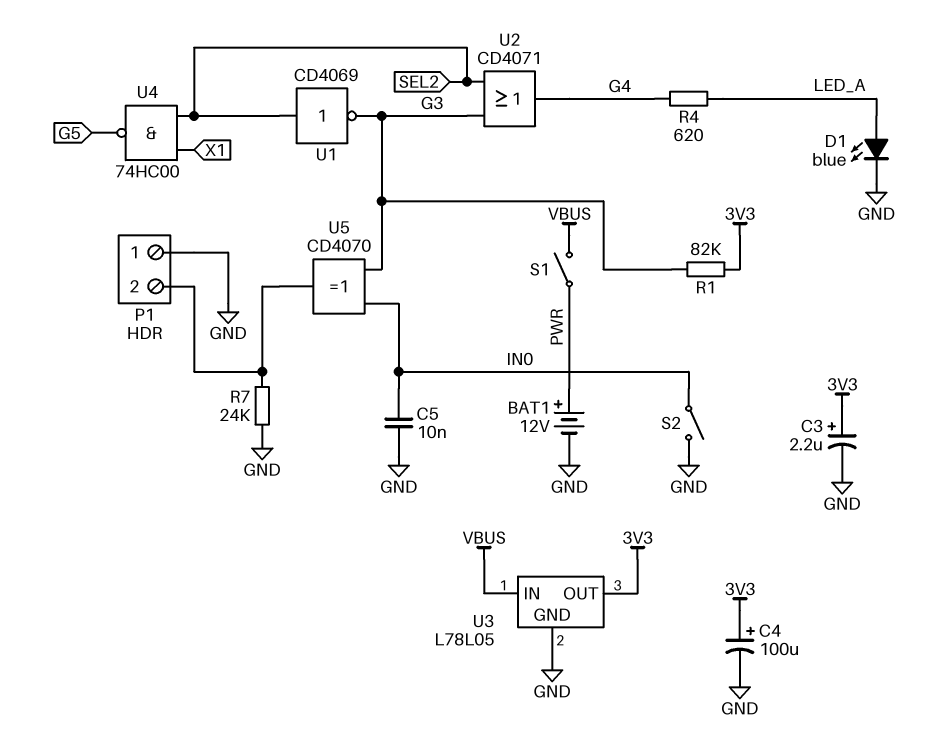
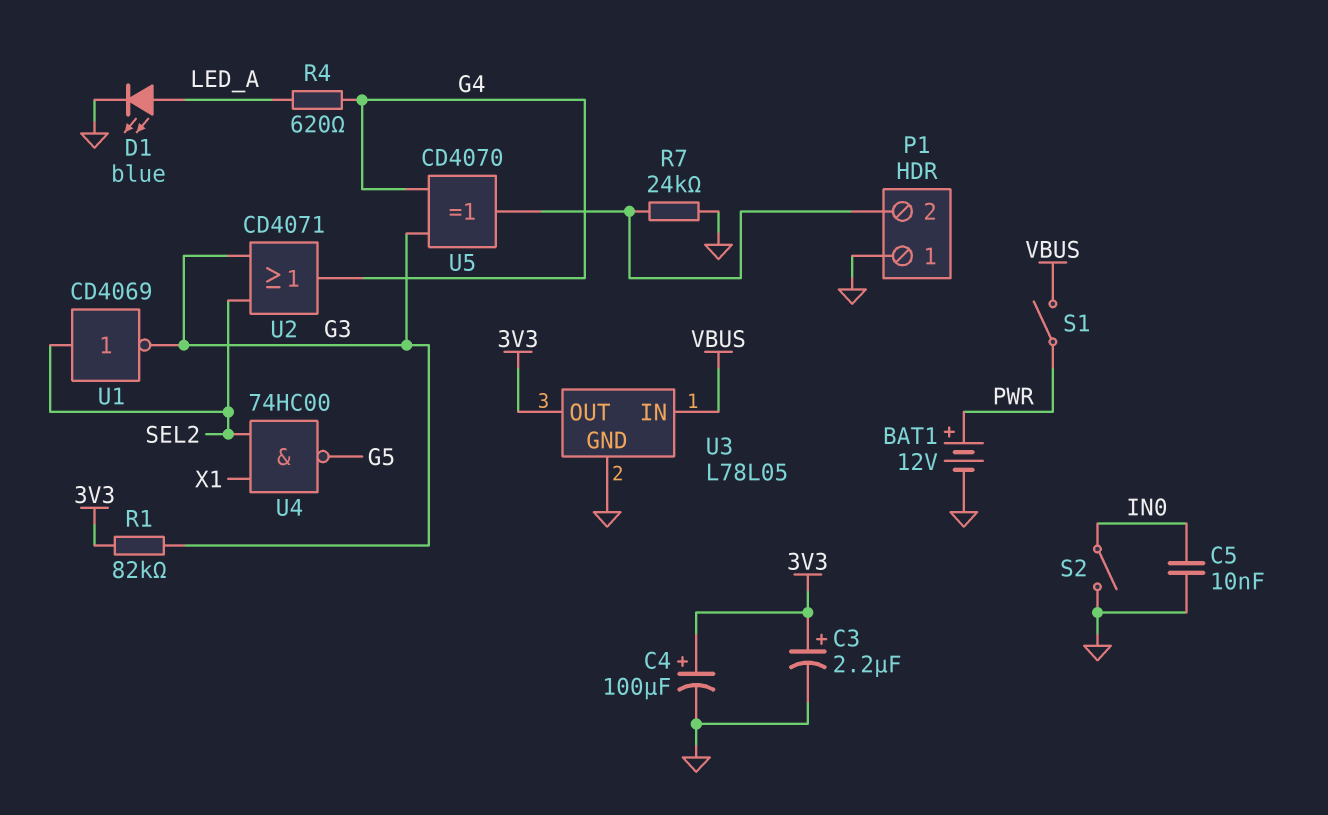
U5: XOR CD4070 (in G3, in IN0, out P1/2) -> XOR CD4070 (in G3, in G4, out P1/2)

